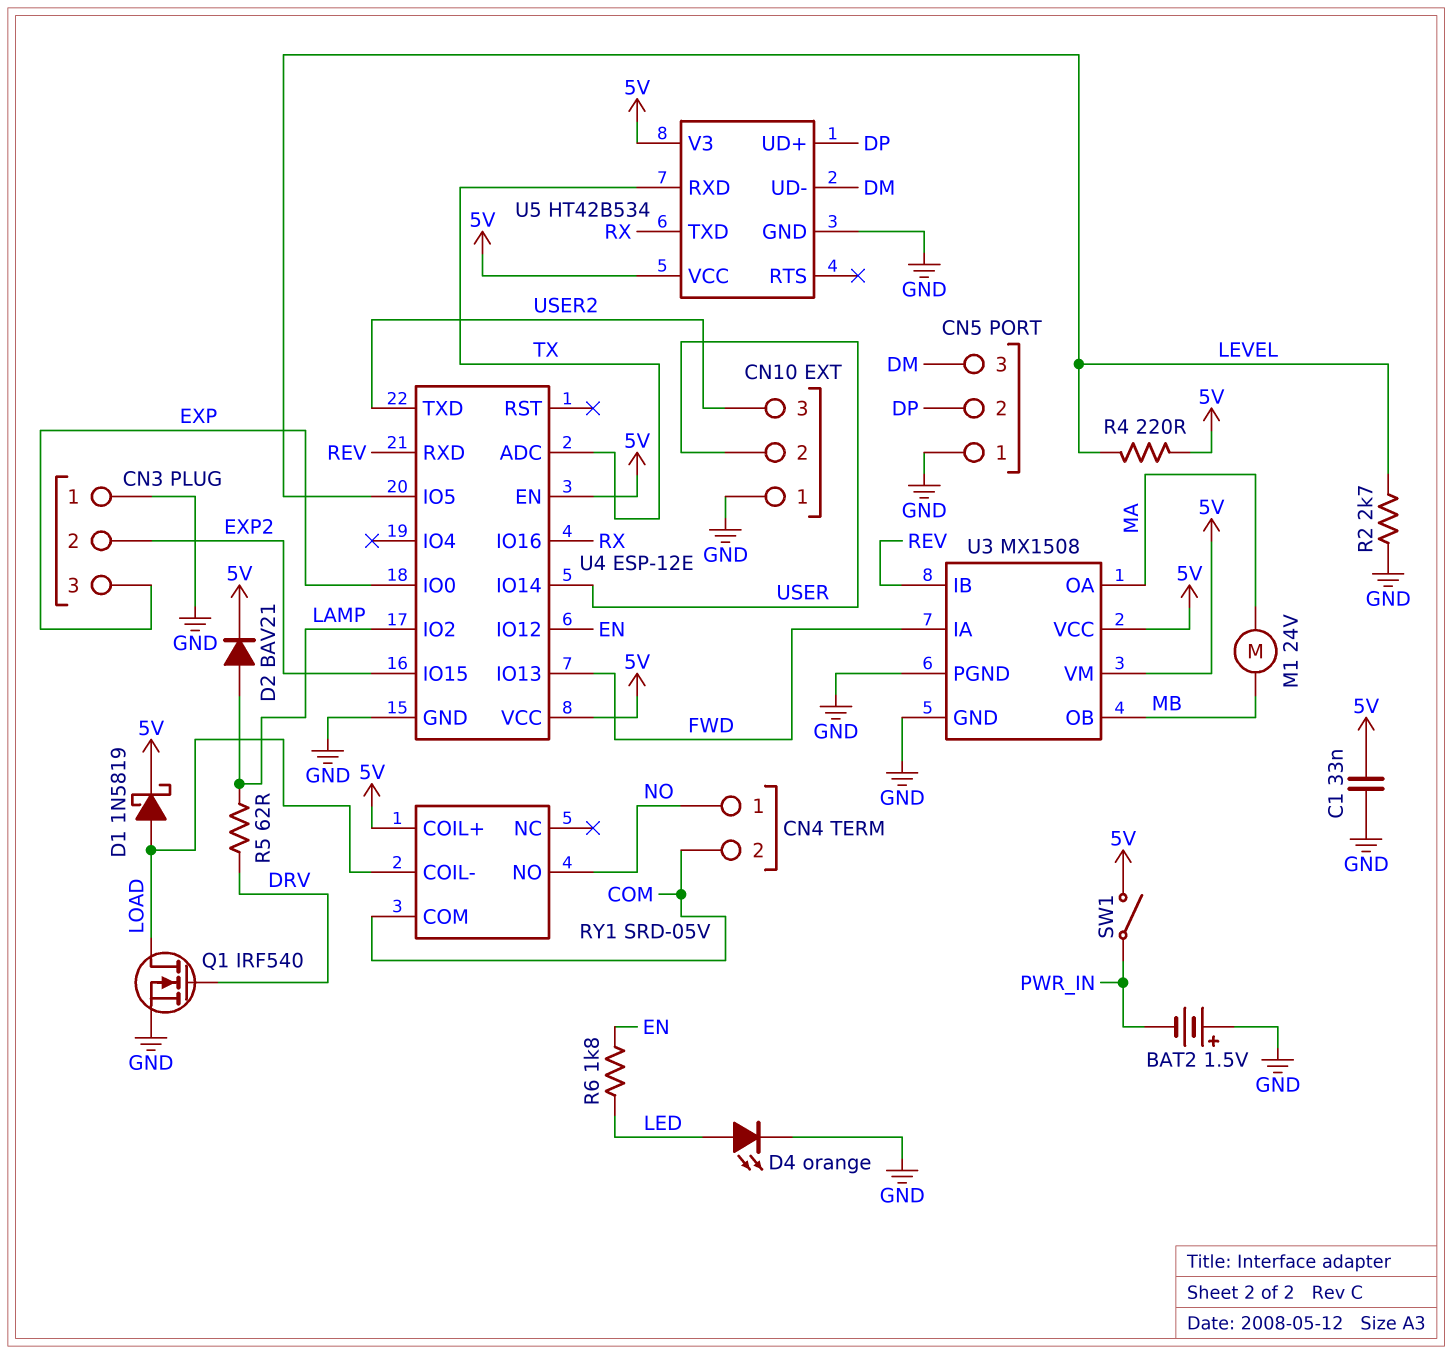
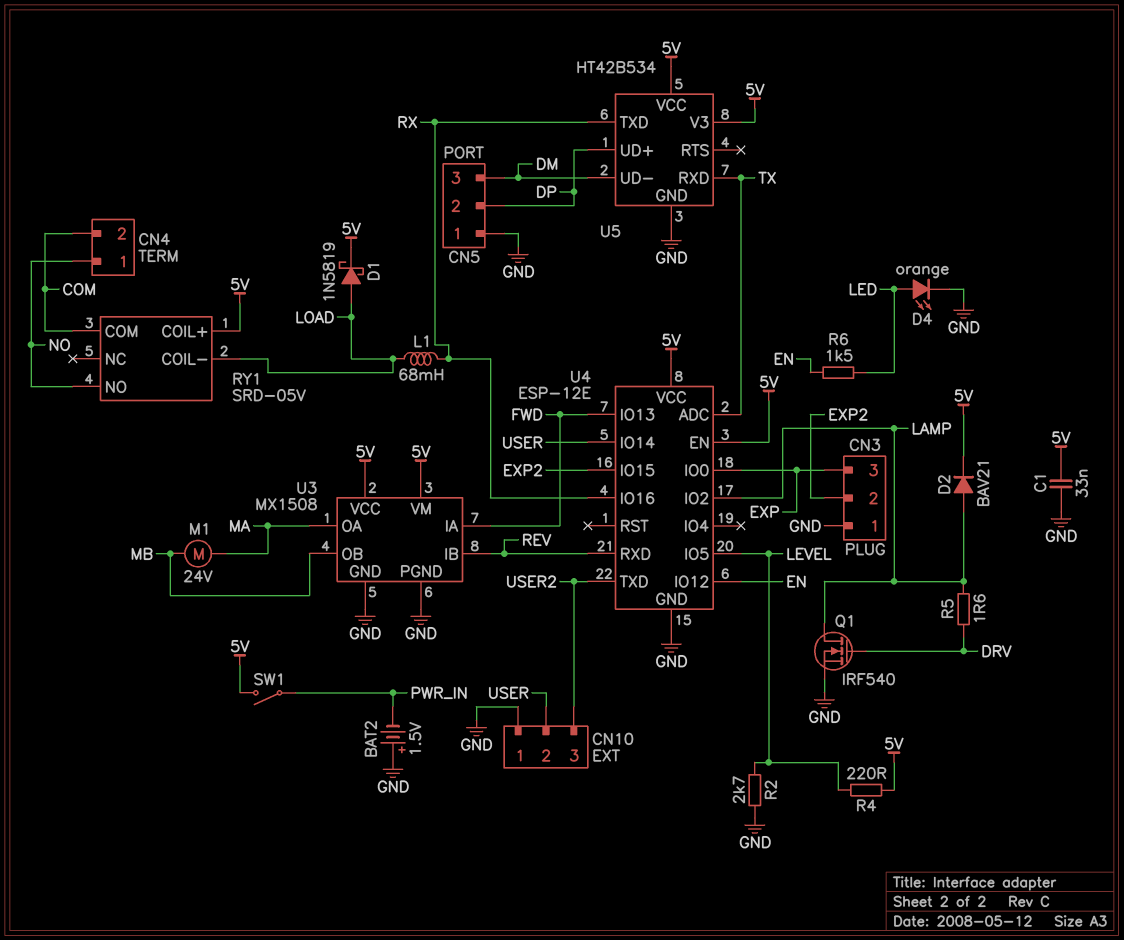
L1: none -> 68mH (LOAD, RX)
Q1: NMOS IRF540 (G DRV, D LOAD, S GND) -> NMOS IRF540 (G DRV, D LAMP, S GND)
R5: 62 (DRV, LAMP) -> 1.6 (DRV, LAMP)
R6: 1.8k (EN, LED) -> 1.5k (EN, LED)

